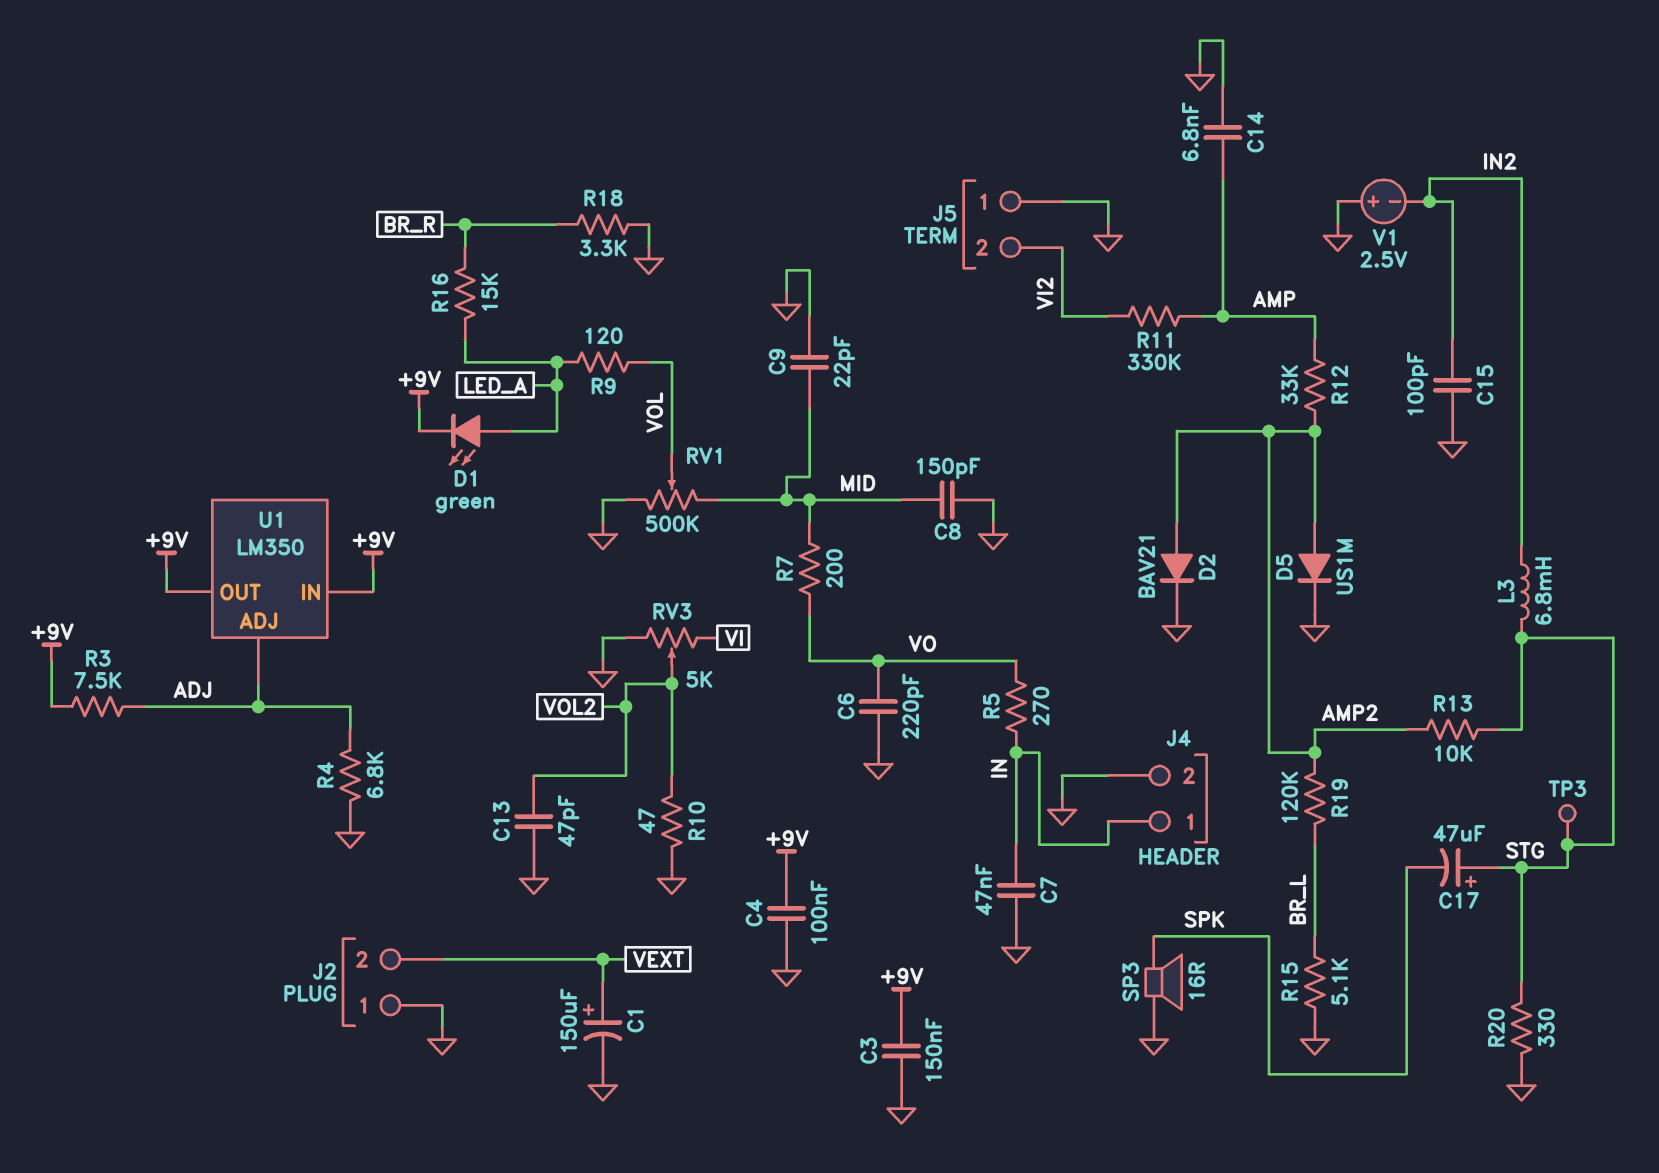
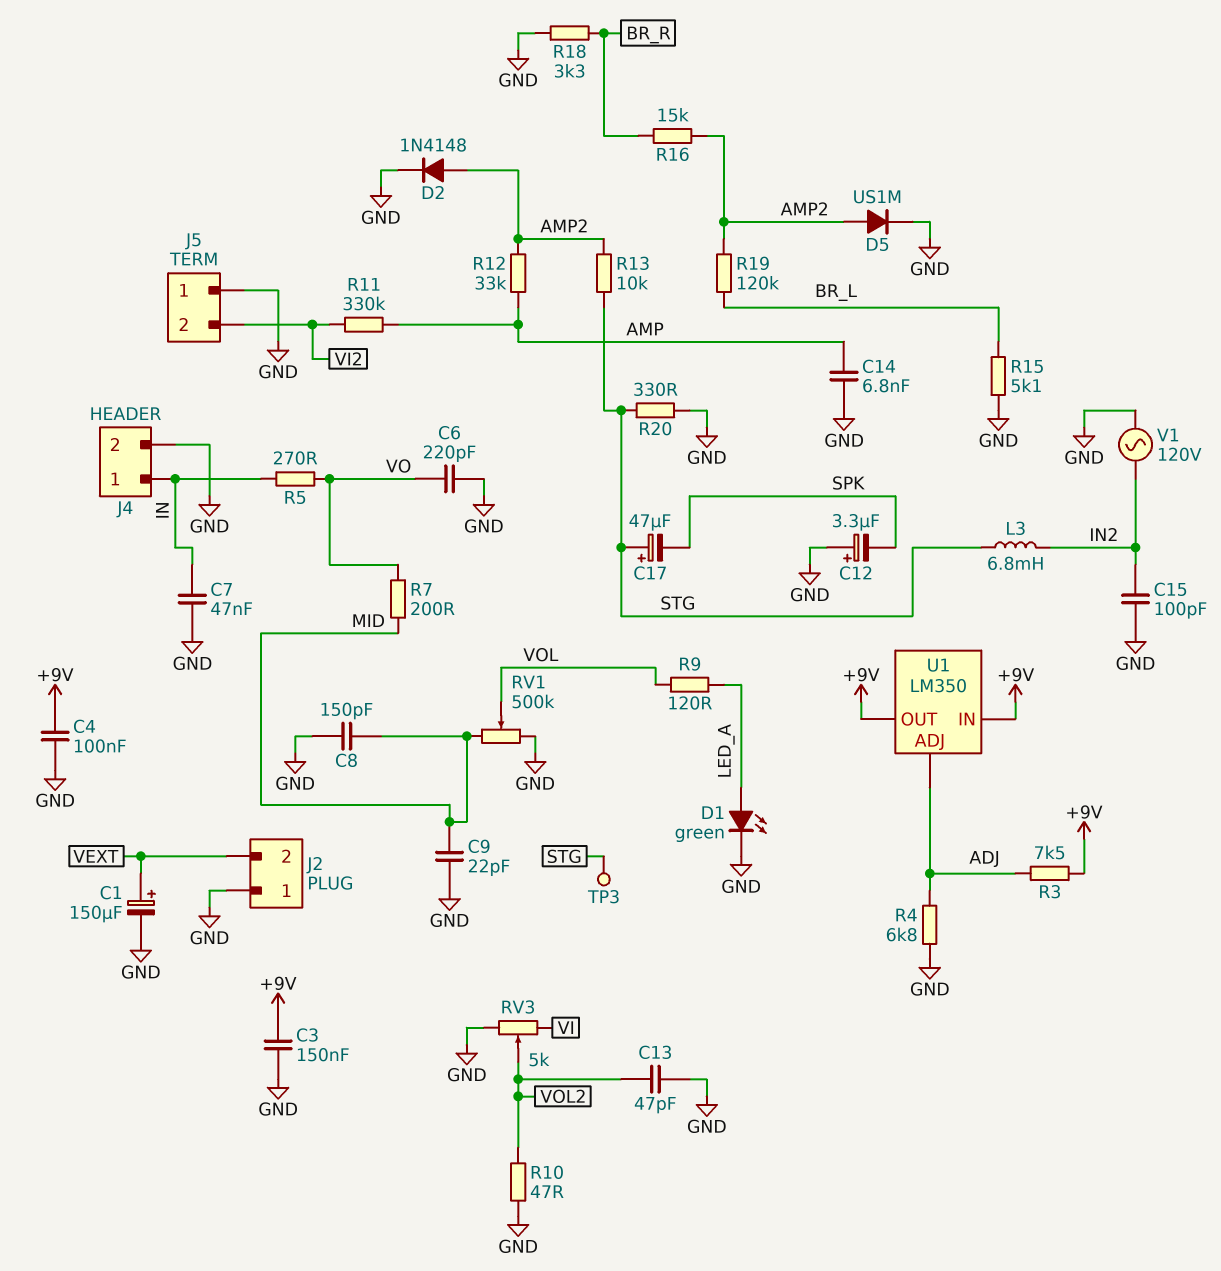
C12: none -> 3.3uF (plus GND, minus SPK)
D1: LED green (A LED_A, K +9V) -> LED green (A LED_A, K GND)
D2: diode BAV21 (A AMP2, K GND) -> diode 1N4148 (A AMP2, K GND)
R16: 15k (BR_R, LED_A) -> 15k (AMP2, BR_R)
SP3: speaker 16R (GND, SPK) -> none
V1: 2.5V (plus GND, minus IN2) -> AC 120V (GND, IN2)

